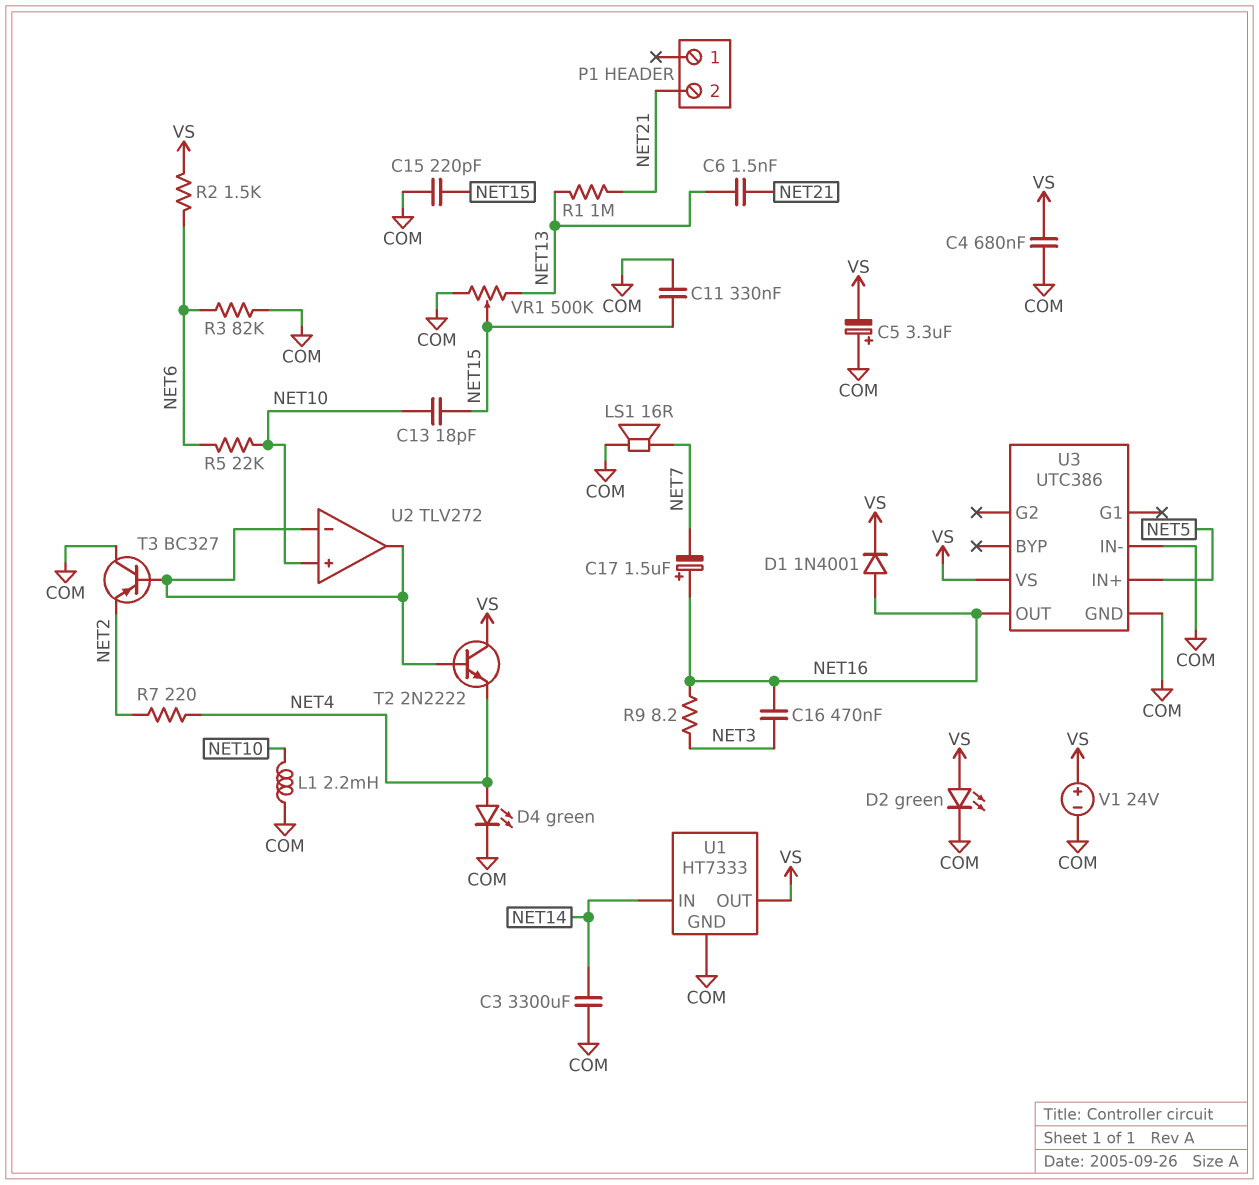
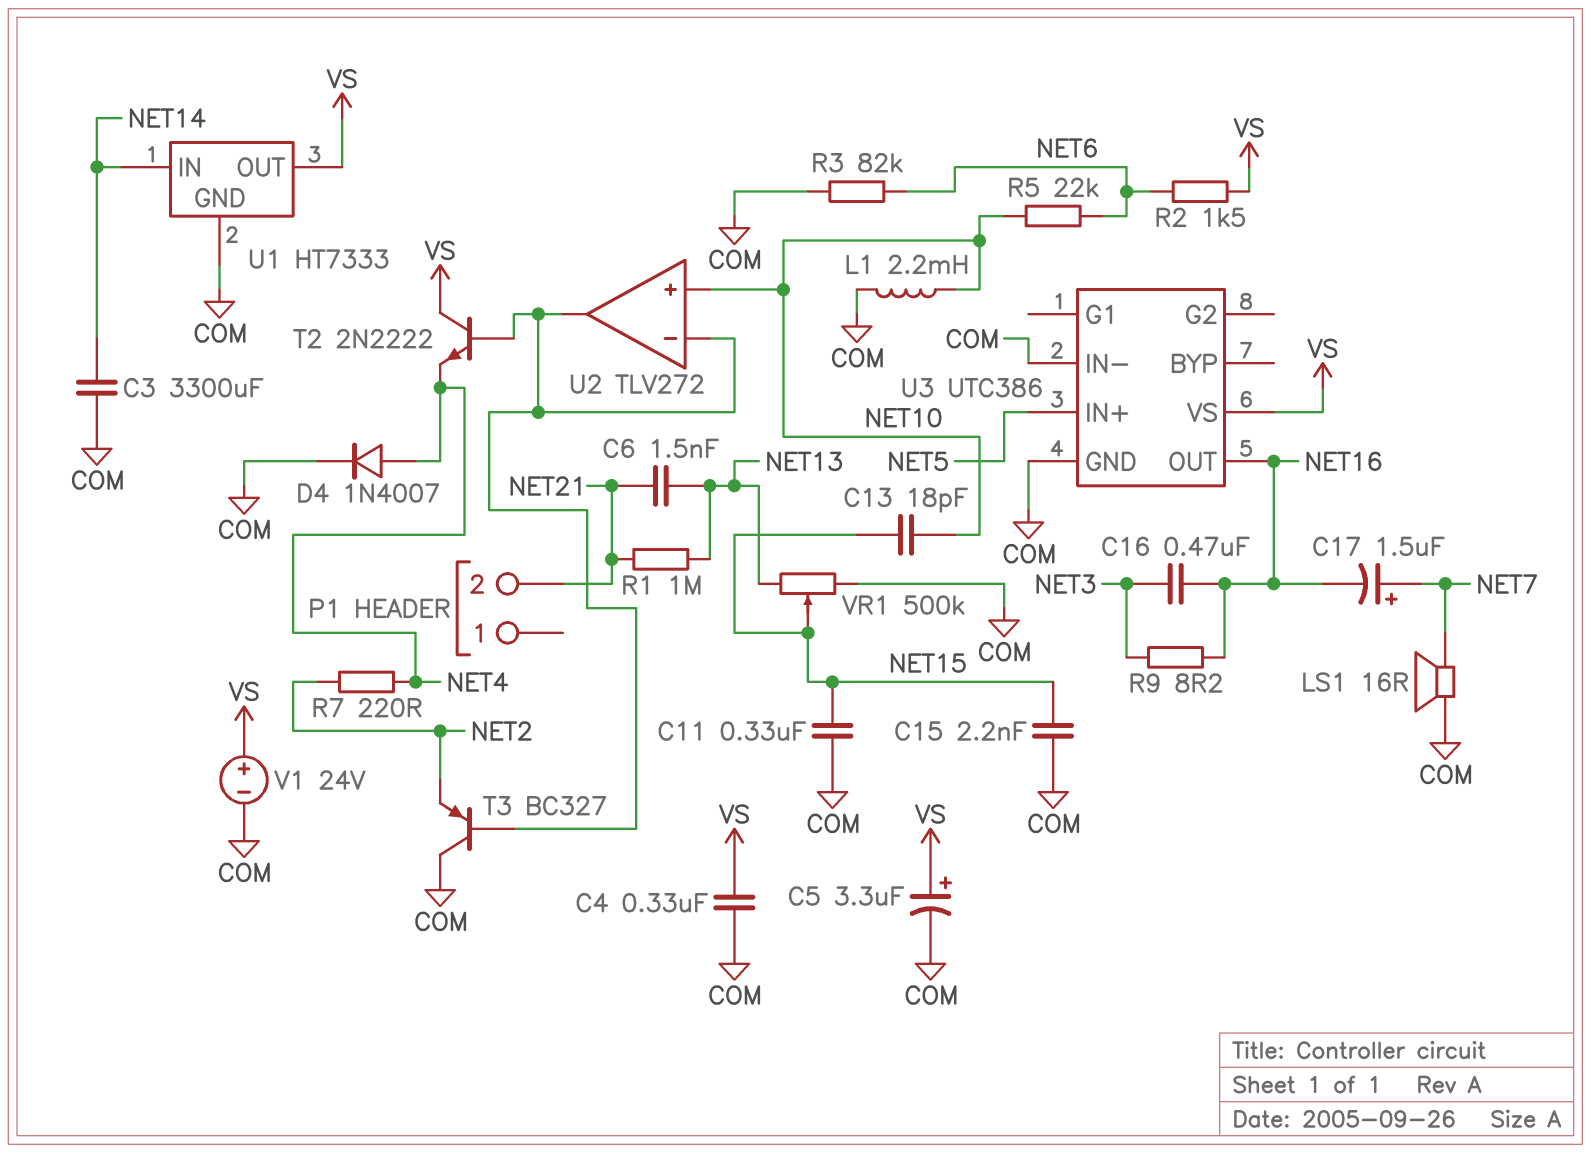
C4: 680nF (COM, VS) -> 330nF (COM, VS)
C5: 3.3uF (plus COM, minus VS) -> 3.3uF (plus VS, minus COM)
C15: 220pF (COM, NET15) -> 2.2nF (COM, NET15)
C17: 1.5uF (plus NET16, minus NET7) -> 1.5uF (plus NET7, minus NET16)
D1: diode 1N4001 (A NET16, K VS) -> none
D2: LED green (A VS, K COM) -> none
D4: LED green (A NET4, K COM) -> diode 1N4007 (A NET4, K COM)

